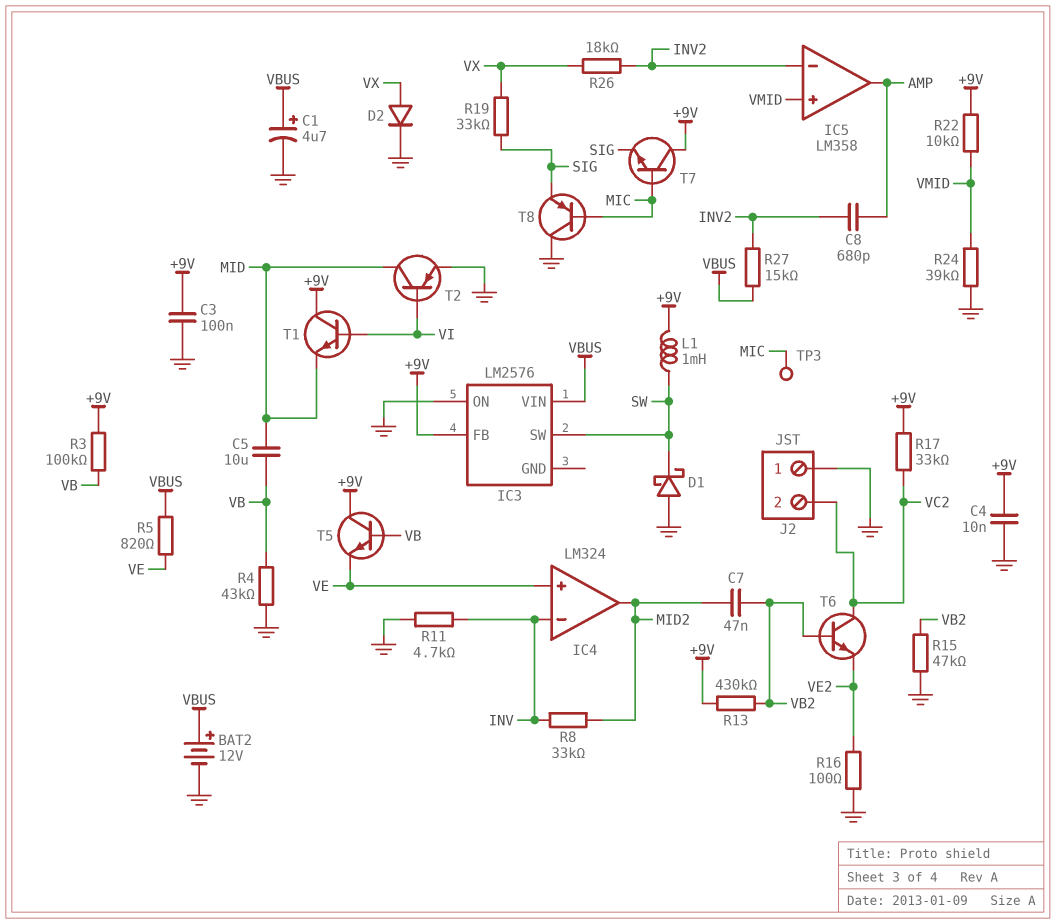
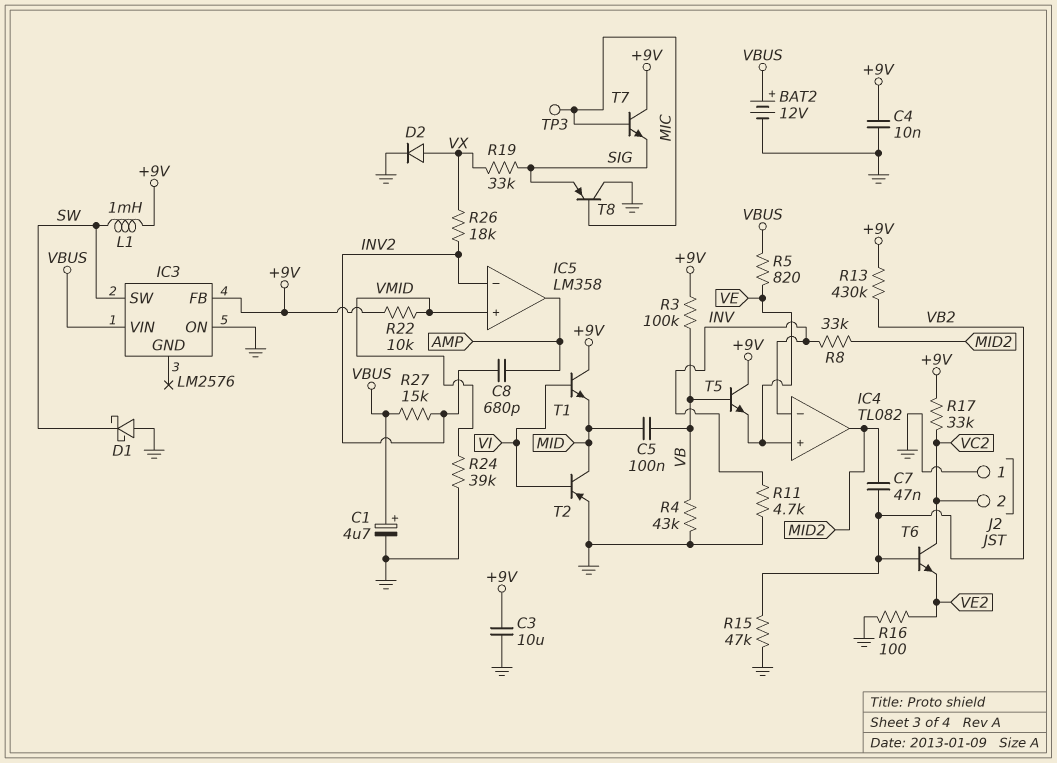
C3: 100nF (+9V, GND) -> 10uF (+9V, GND)
C5: 10uF (MID, VB) -> 100nF (MID, VB)
IC4: LM324 -> TL082

